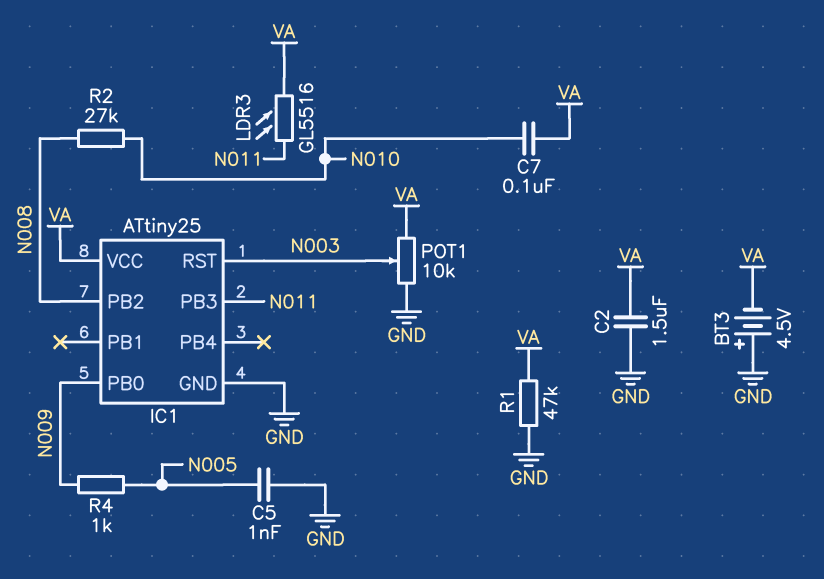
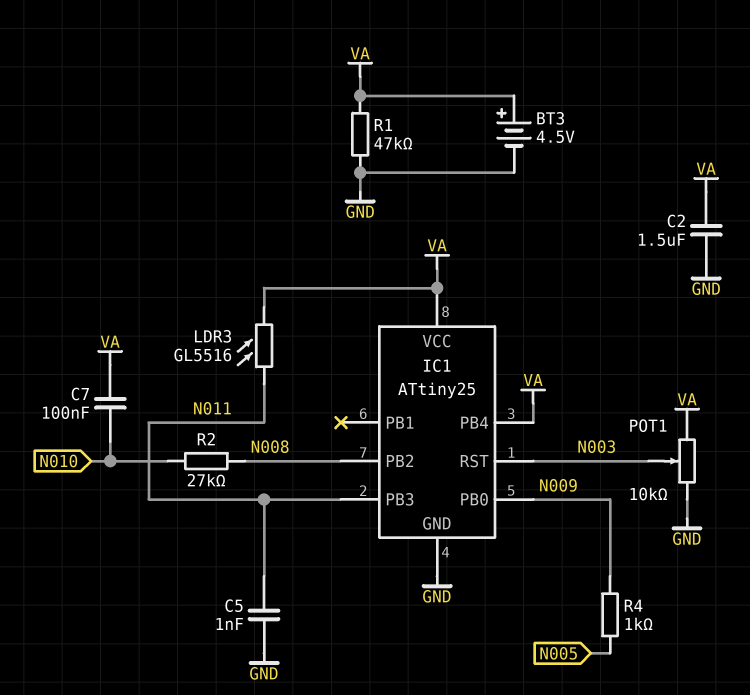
BT3: 4.5V (plus GND, minus VA) -> 4.5V (plus VA, minus GND)
C5: 1nF (GND, N005) -> 1nF (GND, N011)
IC1 pin PB4: none -> VA

